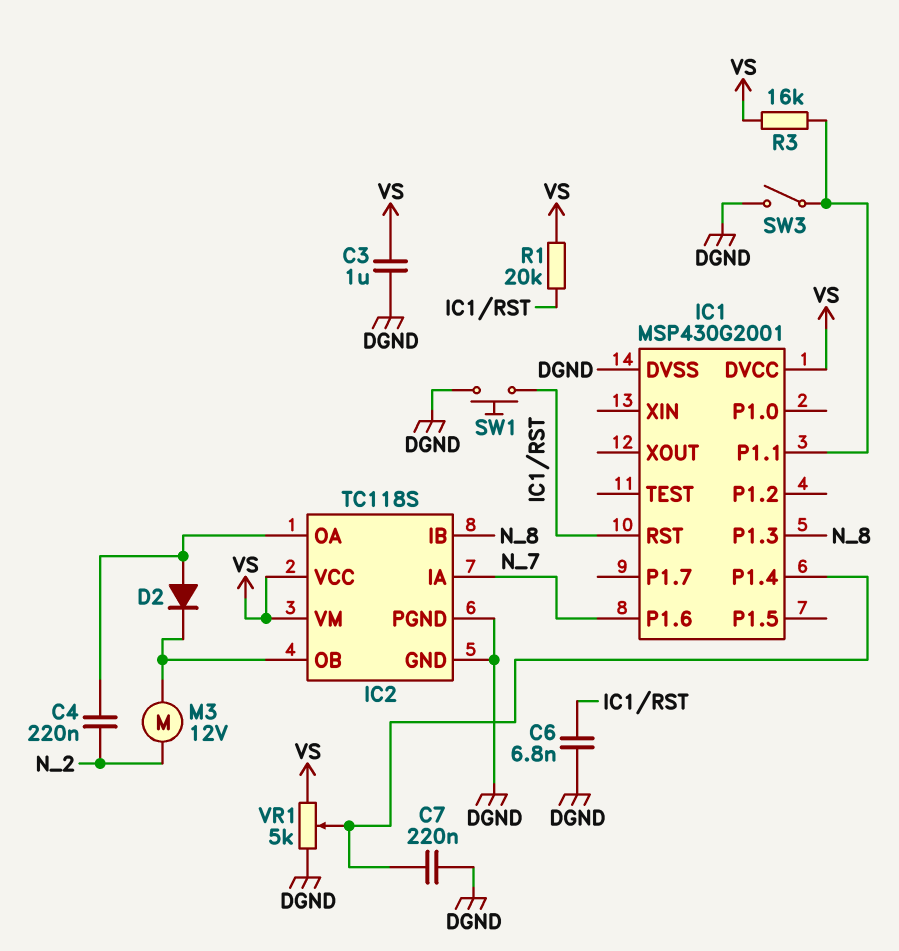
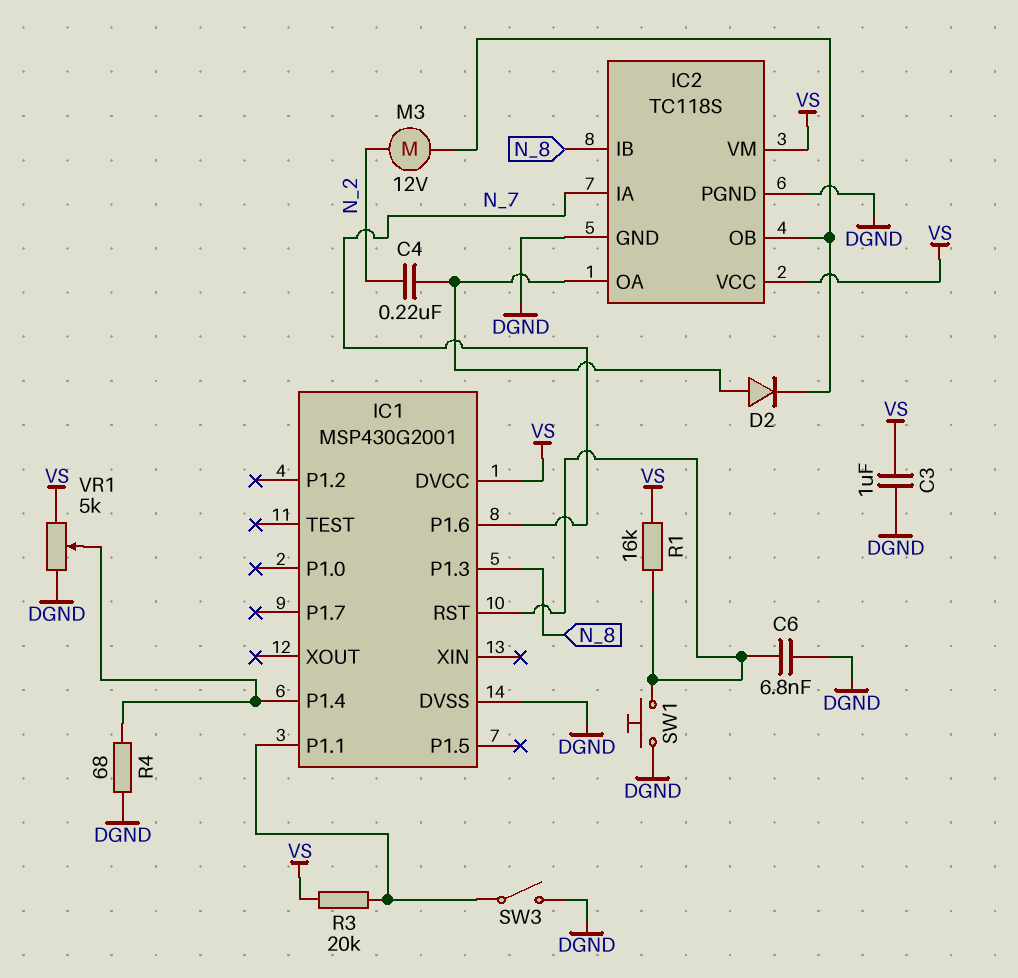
C7: 220nF (DGND, IC1/P1.4) -> none
R1: 20k (IC1/RST, VS) -> 16k (IC1/RST, VS)
R3: 16k (IC1/P1.1, VS) -> 20k (IC1/P1.1, VS)
R4: none -> 68 (DGND, IC1/P1.4)

